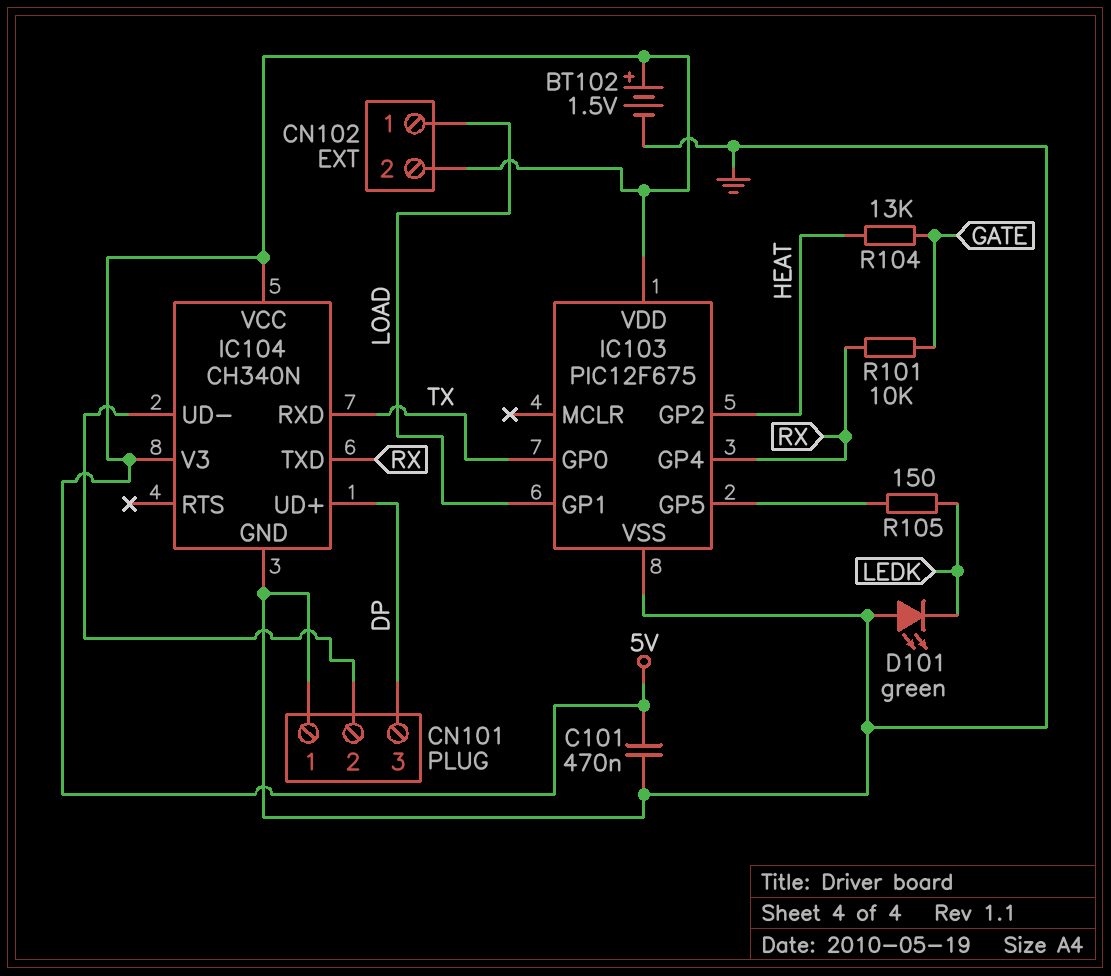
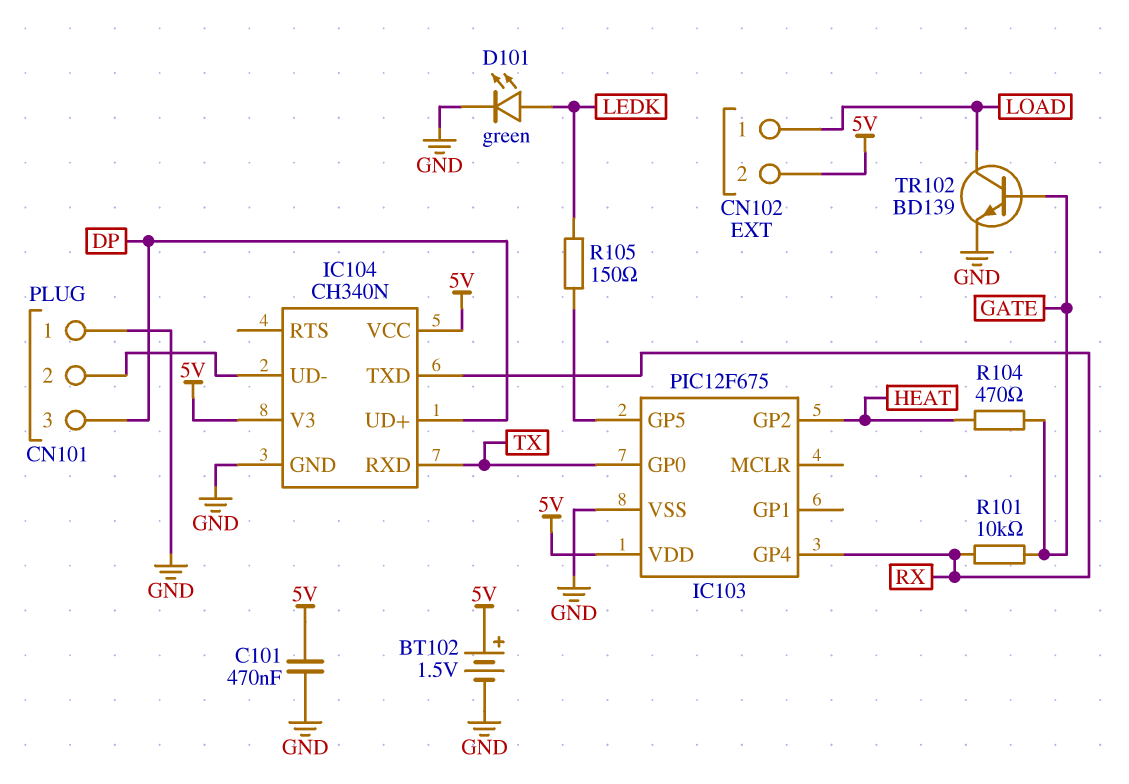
D101: LED green (A GND, K LEDK) -> LED green (A LEDK, K GND)
IC103 pin GP1: LOAD -> none
R104: 13k (GATE, HEAT) -> 470 (GATE, HEAT)
TR102: none -> NPN BD139 (B GATE, C LOAD, E GND)

